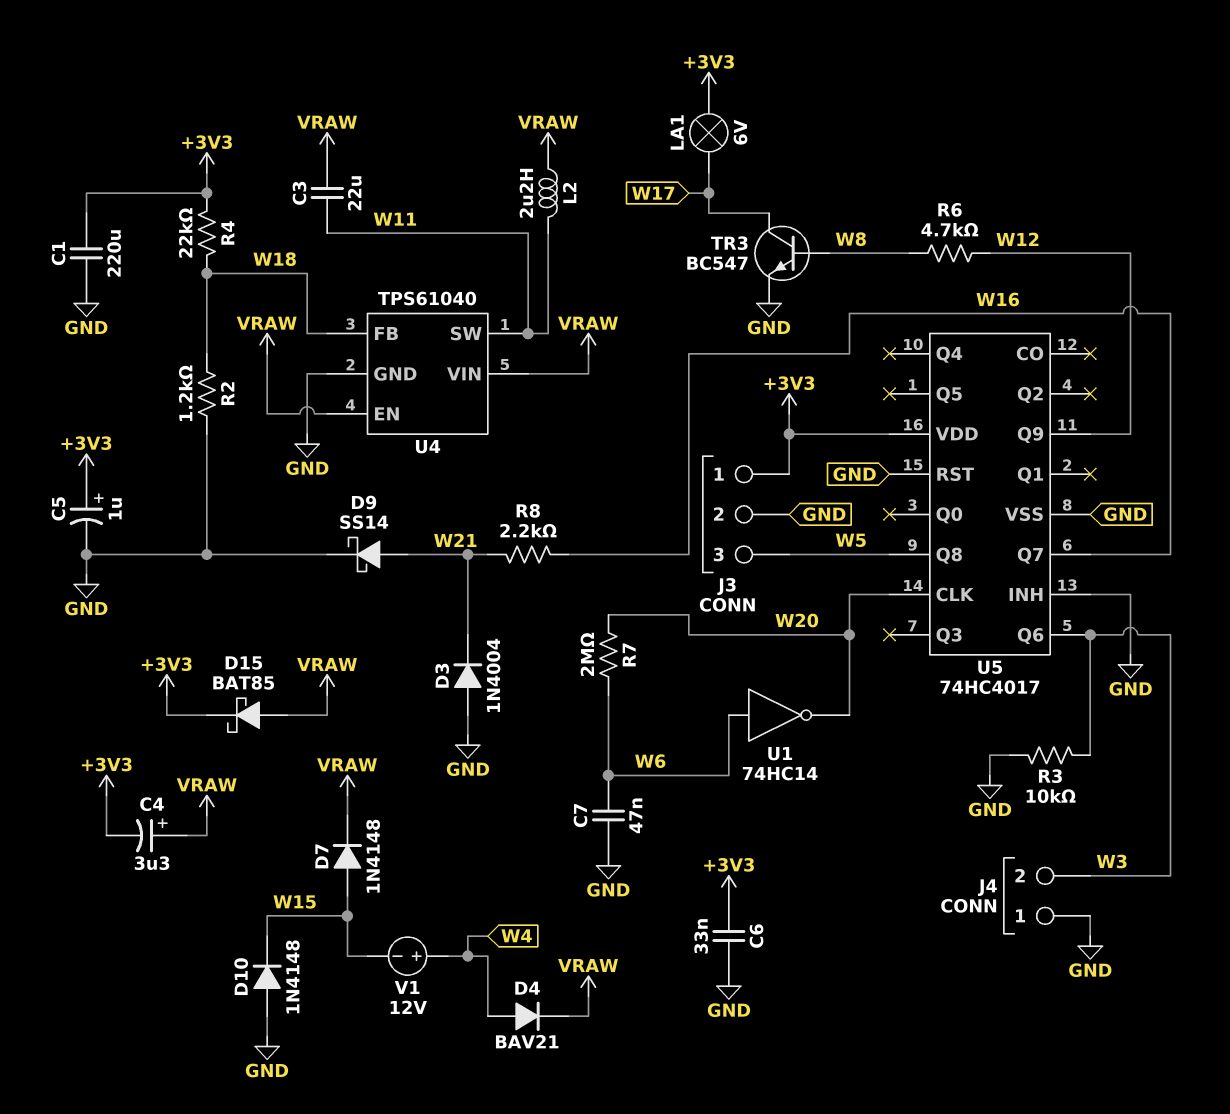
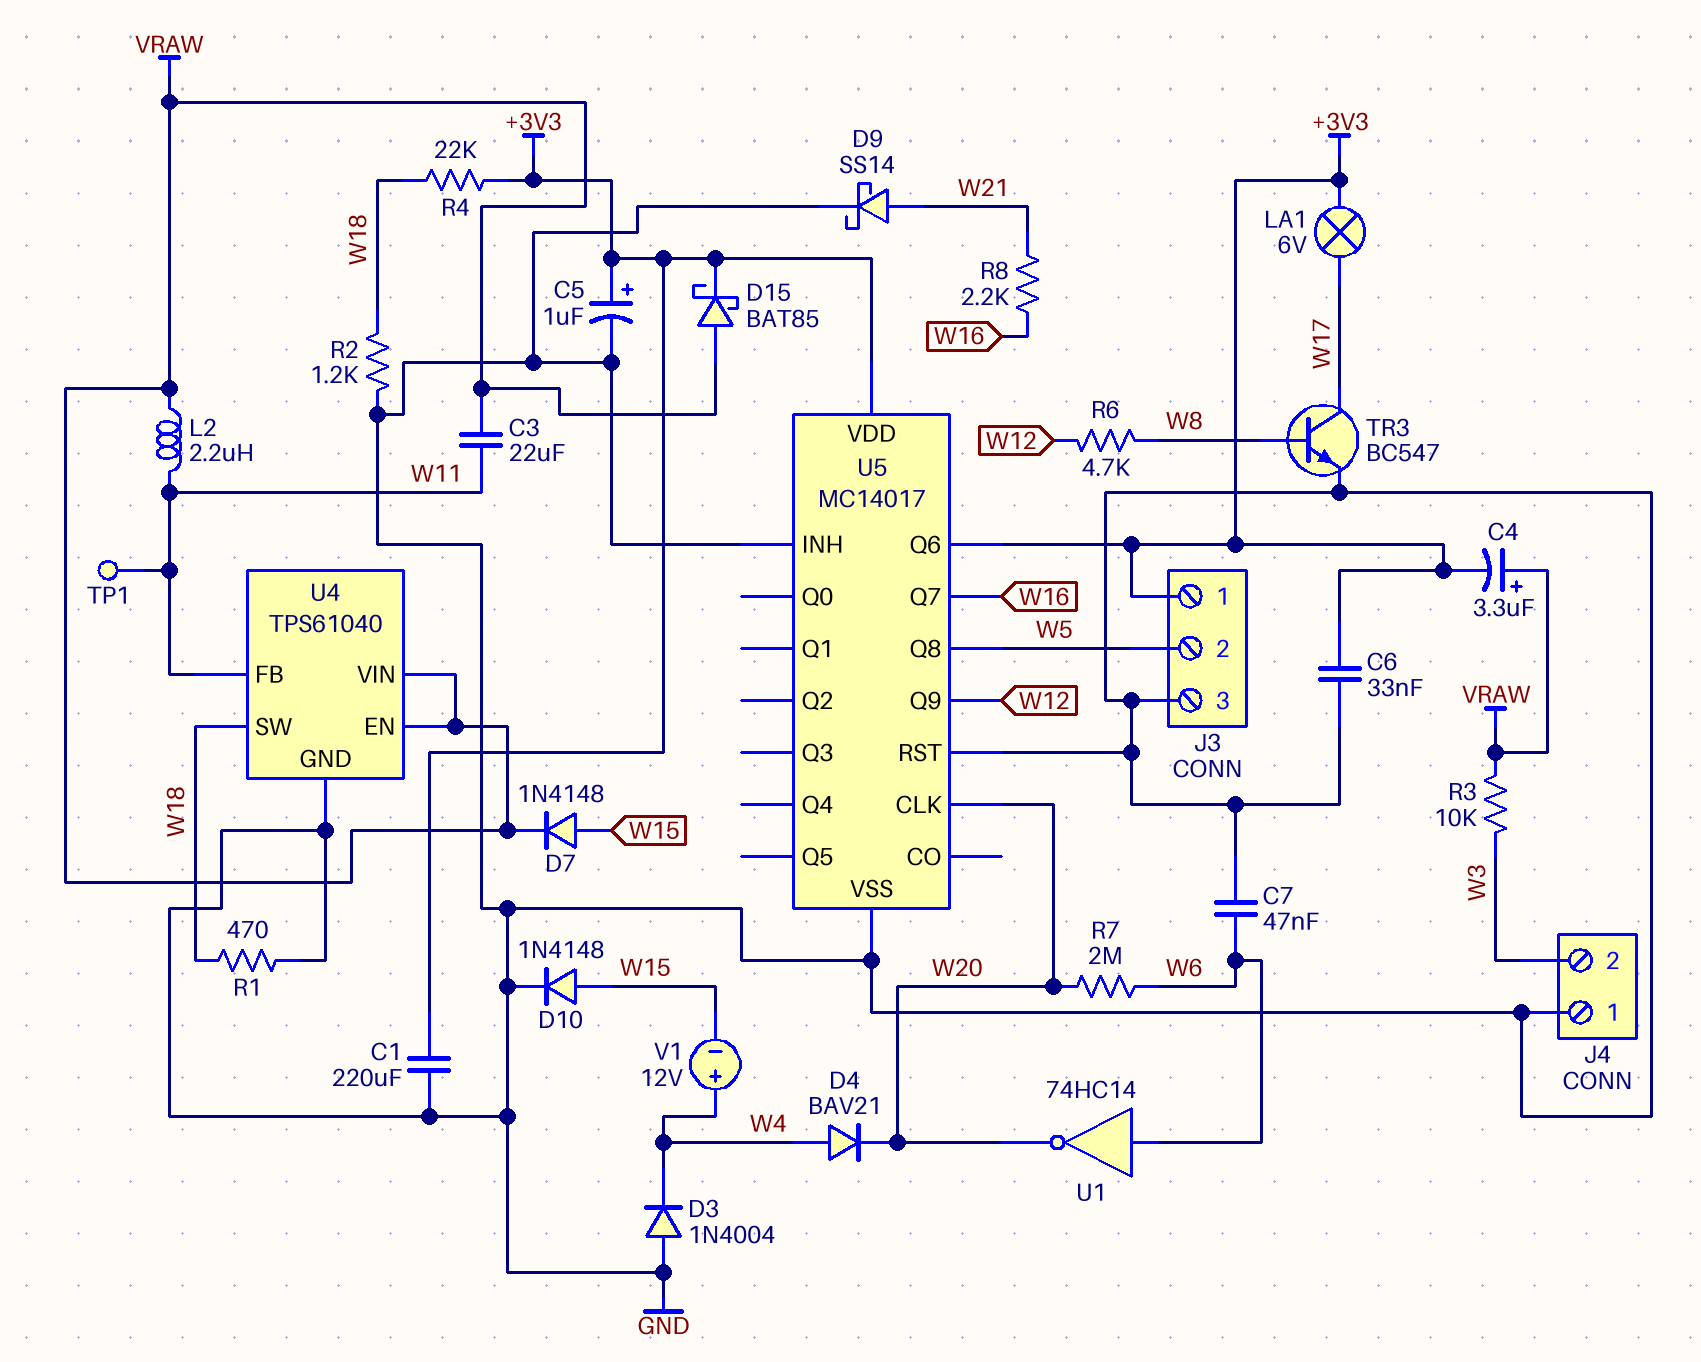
D3: diode 1N4004 (A GND, K W21) -> diode 1N4004 (A GND, K W4)
D4: diode BAV21 (A W4, K VRAW) -> diode BAV21 (A W4, K W20)
D10: diode 1N4148 (A GND, K W15) -> diode 1N4148 (A W15, K GND)
J3 pin 2: GND -> W5
J3 pin 3: W5 -> GND
R1: none -> 470 (GND, W18)
R3: 10k (GND, W3) -> 10k (VRAW, W3)
TP1: none -> test point (W11)
U4 pin FB: W18 -> W11
U4 pin SW: W11 -> W18
U5: 74HC4017 -> MC14017
U5 pin Q6: W3 -> +3V3

